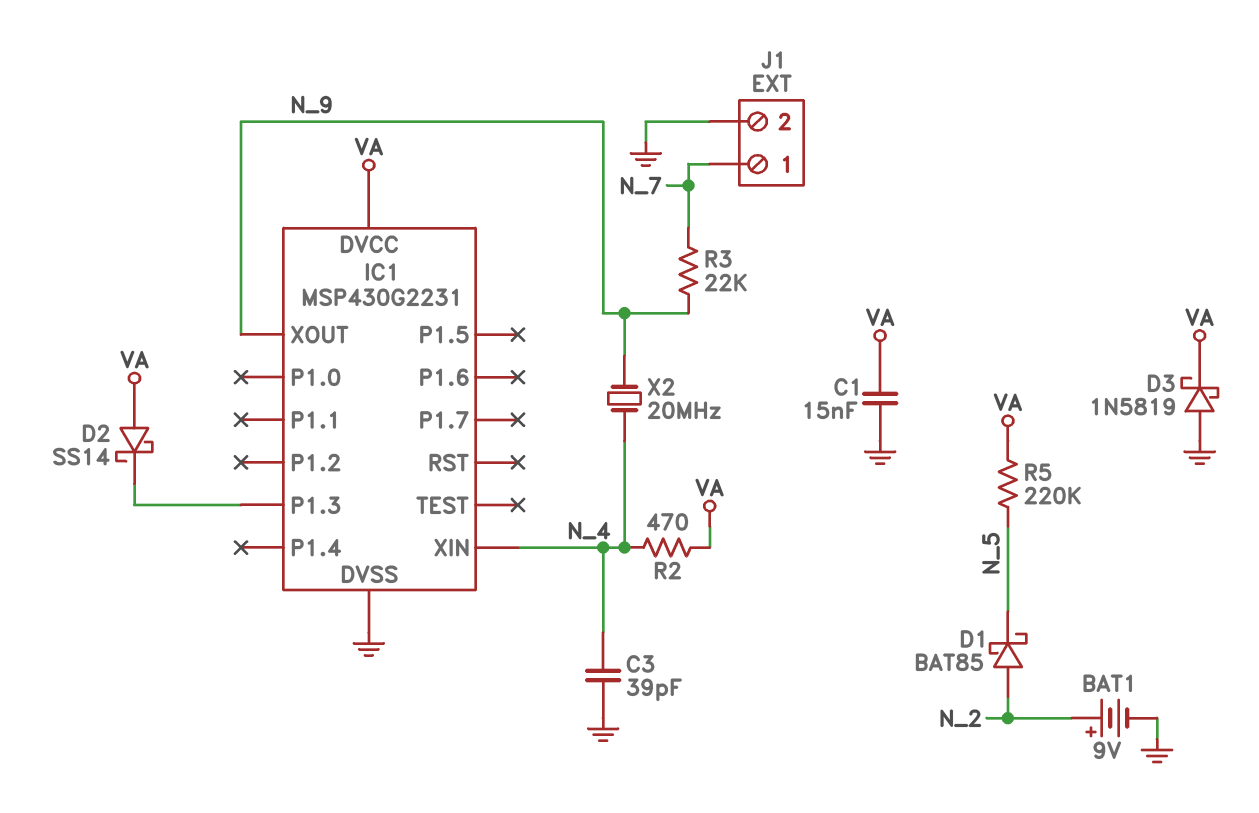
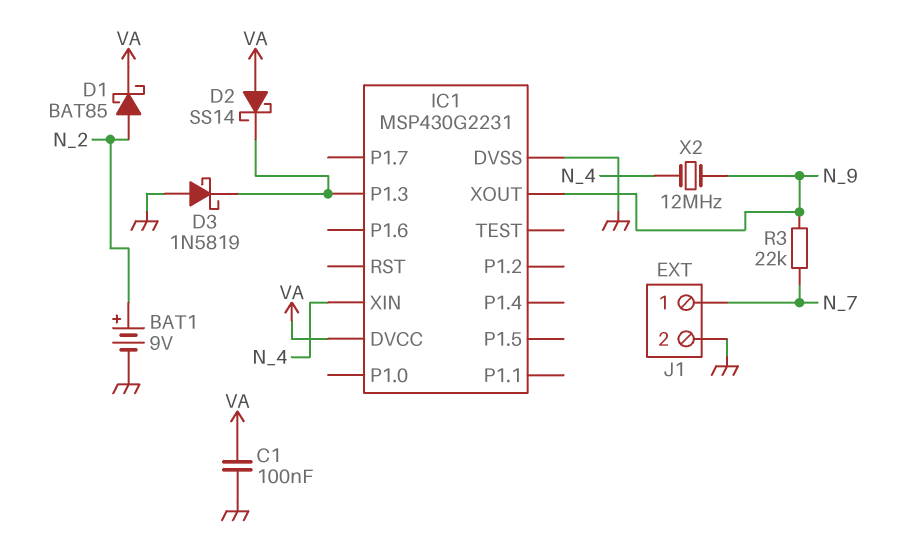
C1: 15nF (GND, VA) -> 100nF (GND, VA)
C3: 39pF (GND, N_4) -> none
D1: schottky BAT85 (A N_2, K N_5) -> schottky BAT85 (A N_2, K VA)
D3: schottky 1N5819 (A GND, K VA) -> schottky 1N5819 (A GND, K IC1/P1.3)
R2: 470 (N_4, VA) -> none
R5: 220k (N_5, VA) -> none
X2: 20MHz (N_4, N_9) -> 12MHz (N_4, N_9)

